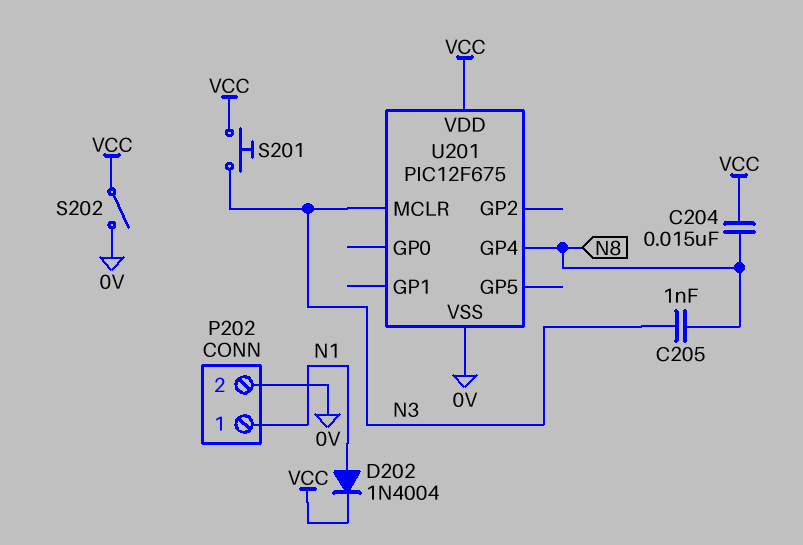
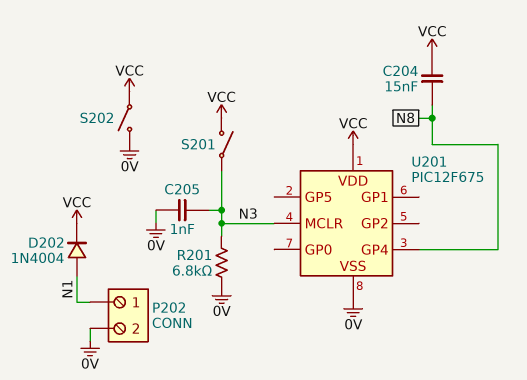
C205: 1nF (N3, N8) -> 1nF (0V, N3)
R201: none -> 6.8k (0V, N3)
S201: button (N3, VCC) -> switch (N3, VCC)

